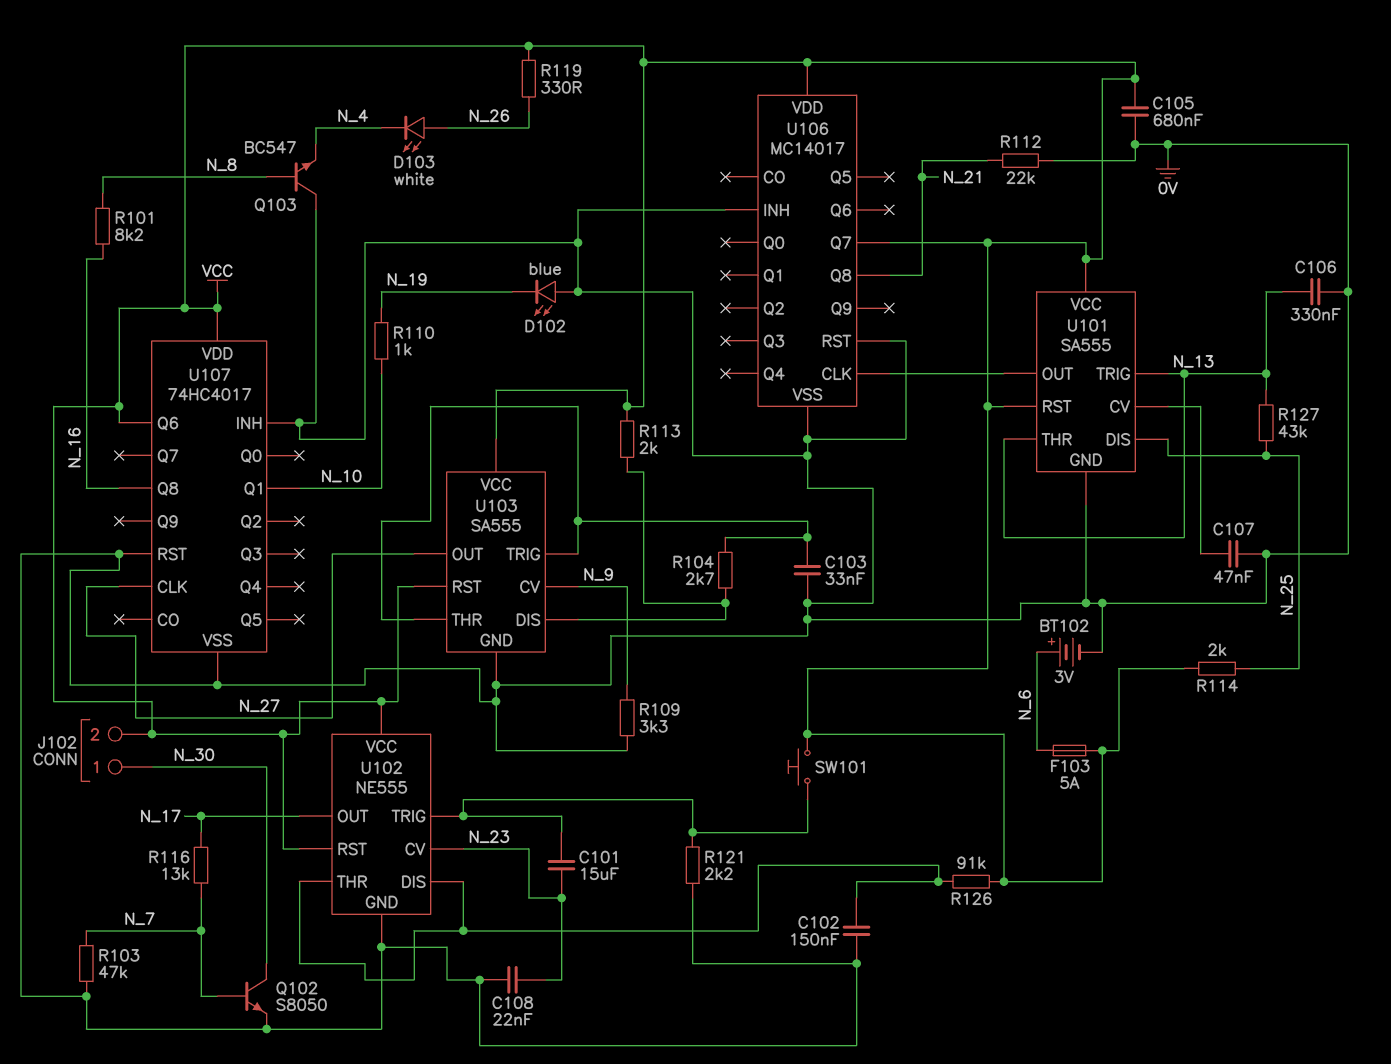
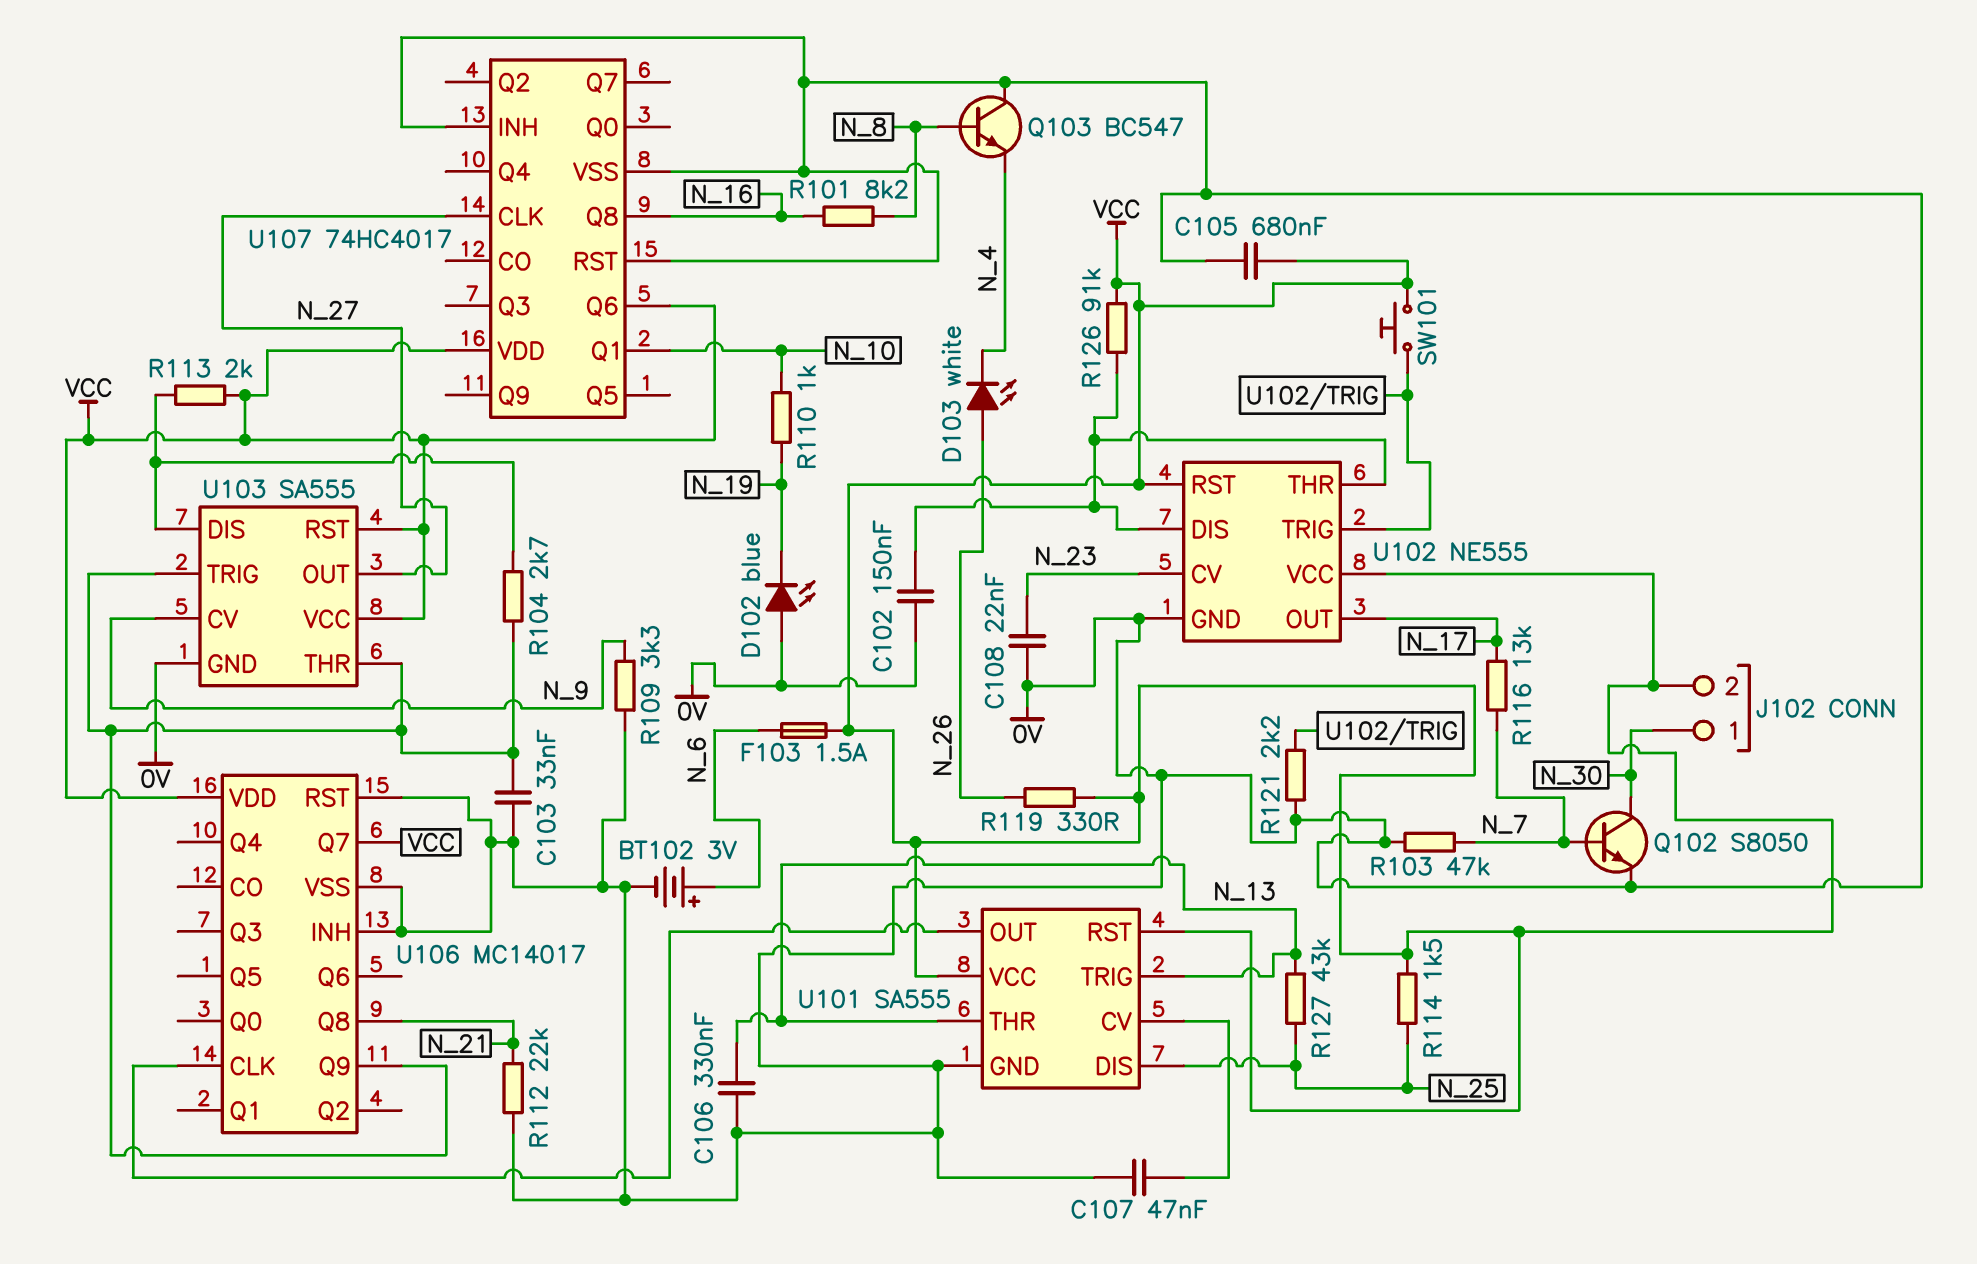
C101: 15uF (N_23, U102/TRIG) -> none
F103: 5A (N_6, VCC) -> 1.5A (N_6, VCC)
R114: 2k (N_25, VCC) -> 1.5k (N_25, VCC)
U106 pin Q9: none -> U103/THR

